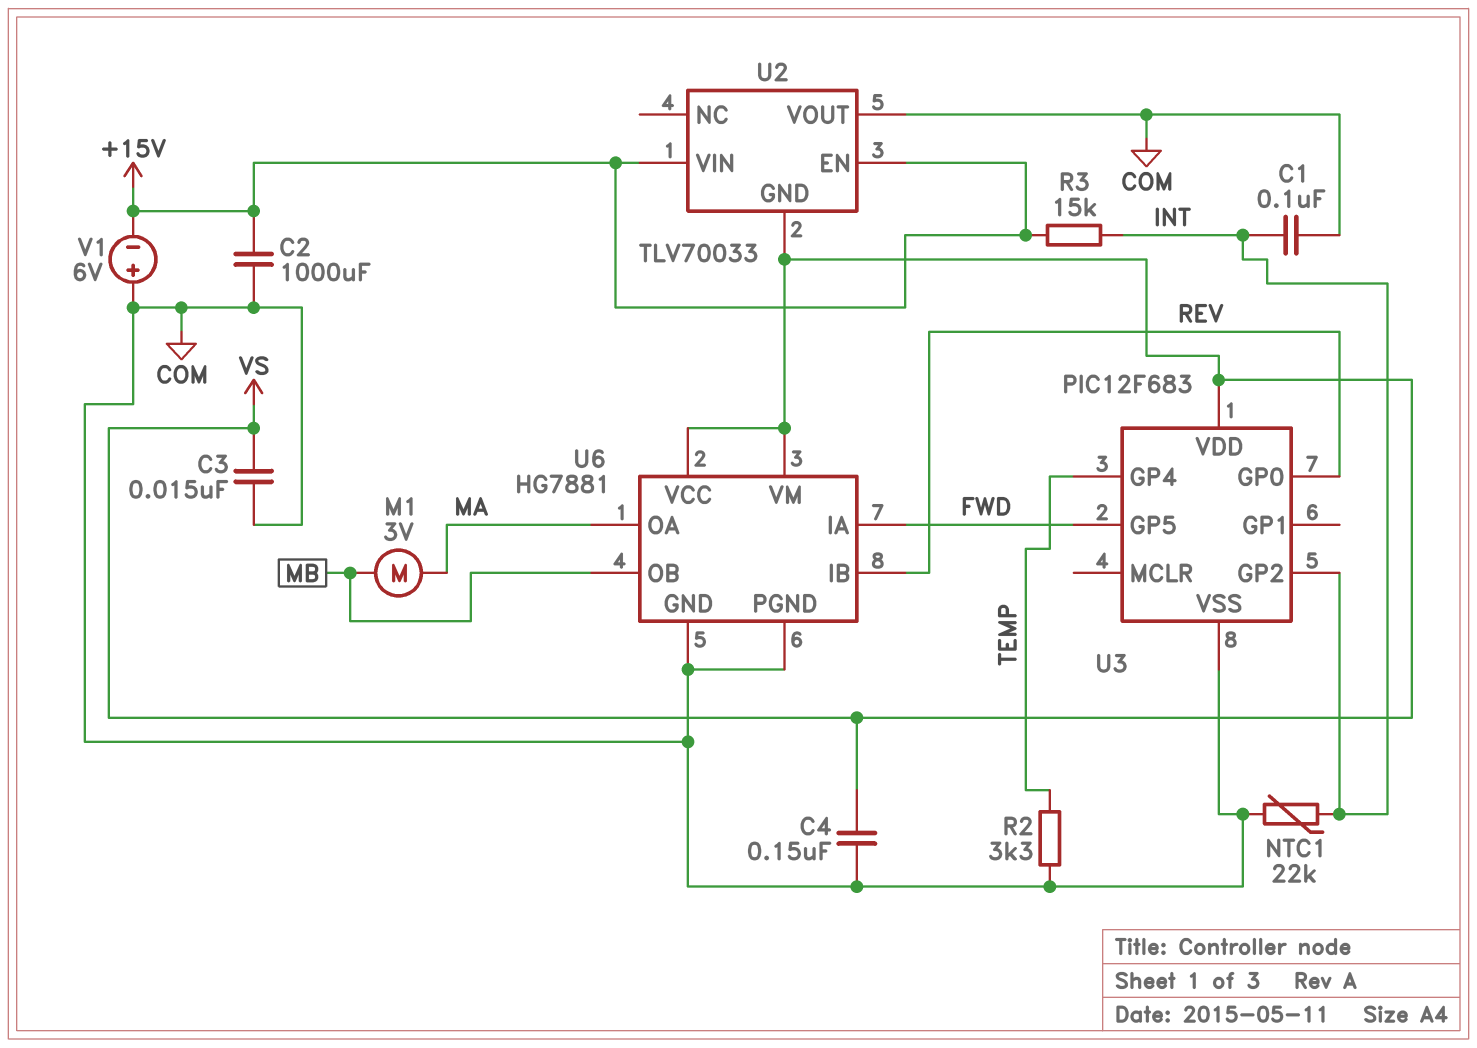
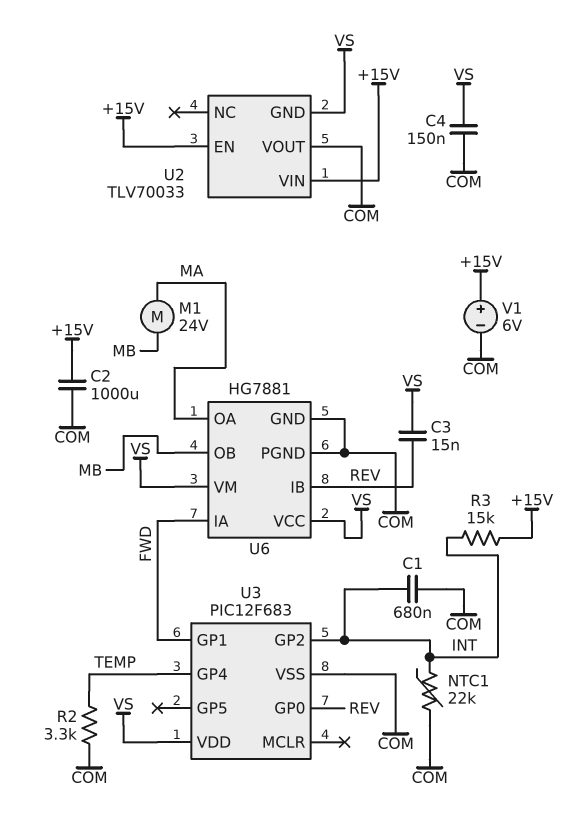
C1: 100nF (COM, INT) -> 680nF (COM, INT)
C3: 15nF (COM, VS) -> 15nF (REV, VS)
M1: motor 3V (MA, MB) -> motor 24V (MA, MB)
U3 pin GP1: none -> FWD
U3 pin GP5: FWD -> none
V1: 6V (plus COM, minus +15V) -> 6V (plus +15V, minus COM)

